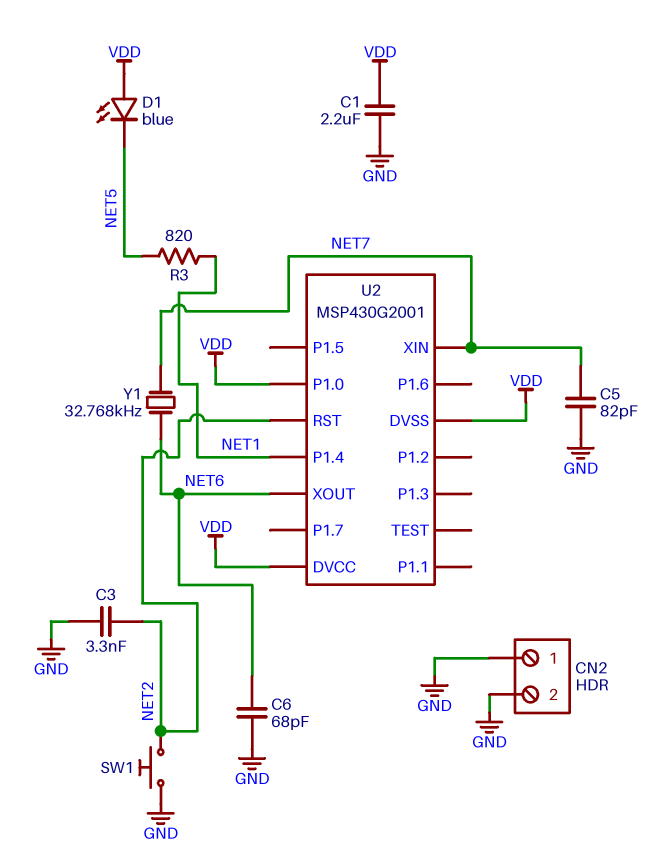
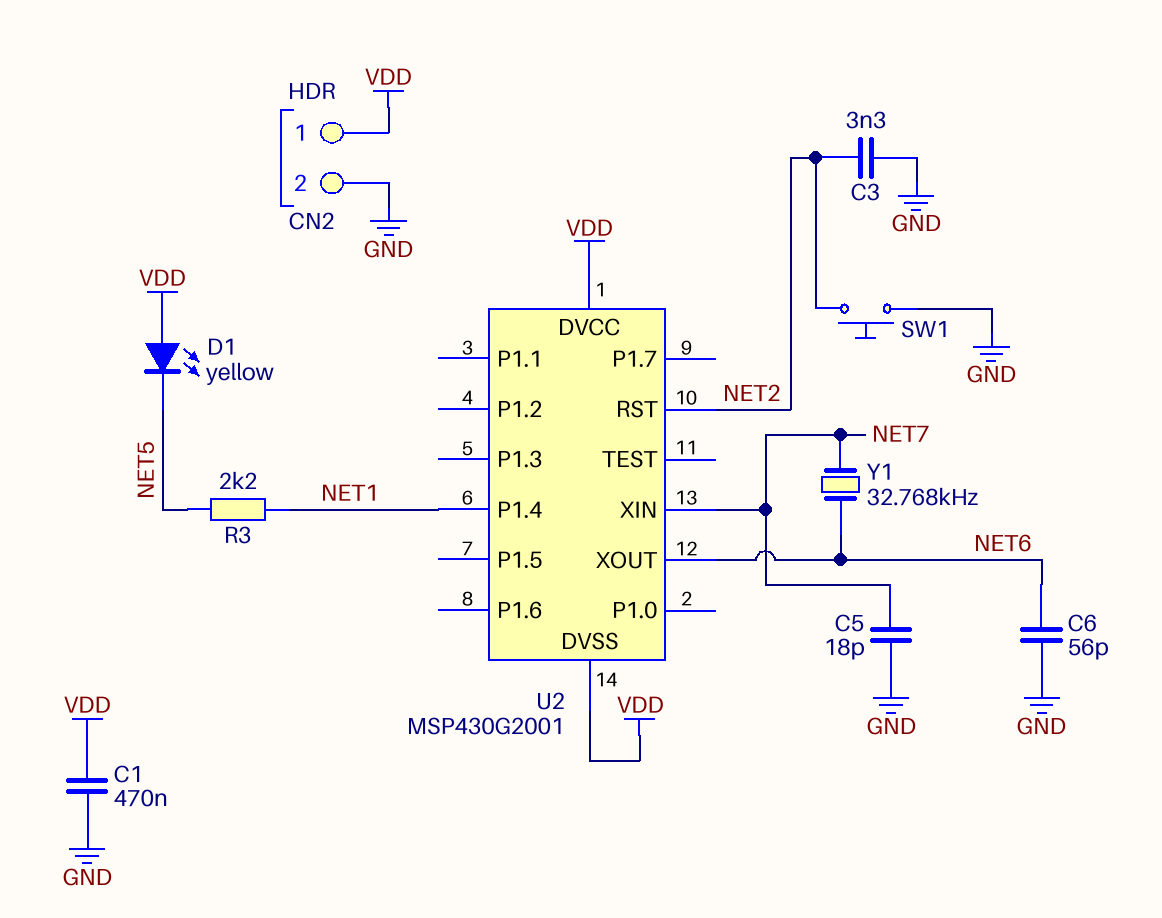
C1: 2.2uF (GND, VDD) -> 470nF (GND, VDD)
C5: 82pF (GND, NET7) -> 18pF (GND, NET7)
C6: 68pF (GND, NET6) -> 56pF (GND, NET6)
CN2 pin 1: GND -> VDD
D1: LED blue (A VDD, K NET5) -> LED yellow (A VDD, K NET5)
R3: 820 (NET1, NET5) -> 2.2k (NET1, NET5)
U2 pin P1.0: VDD -> none

